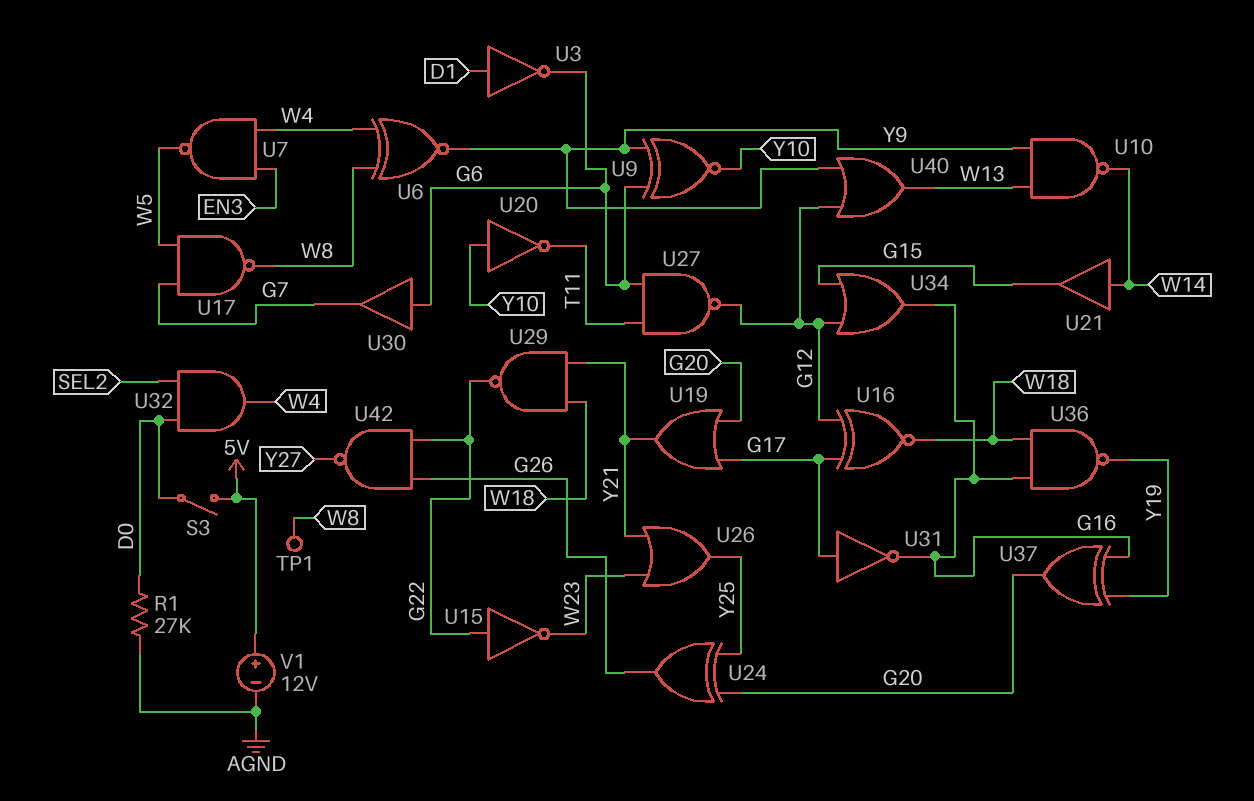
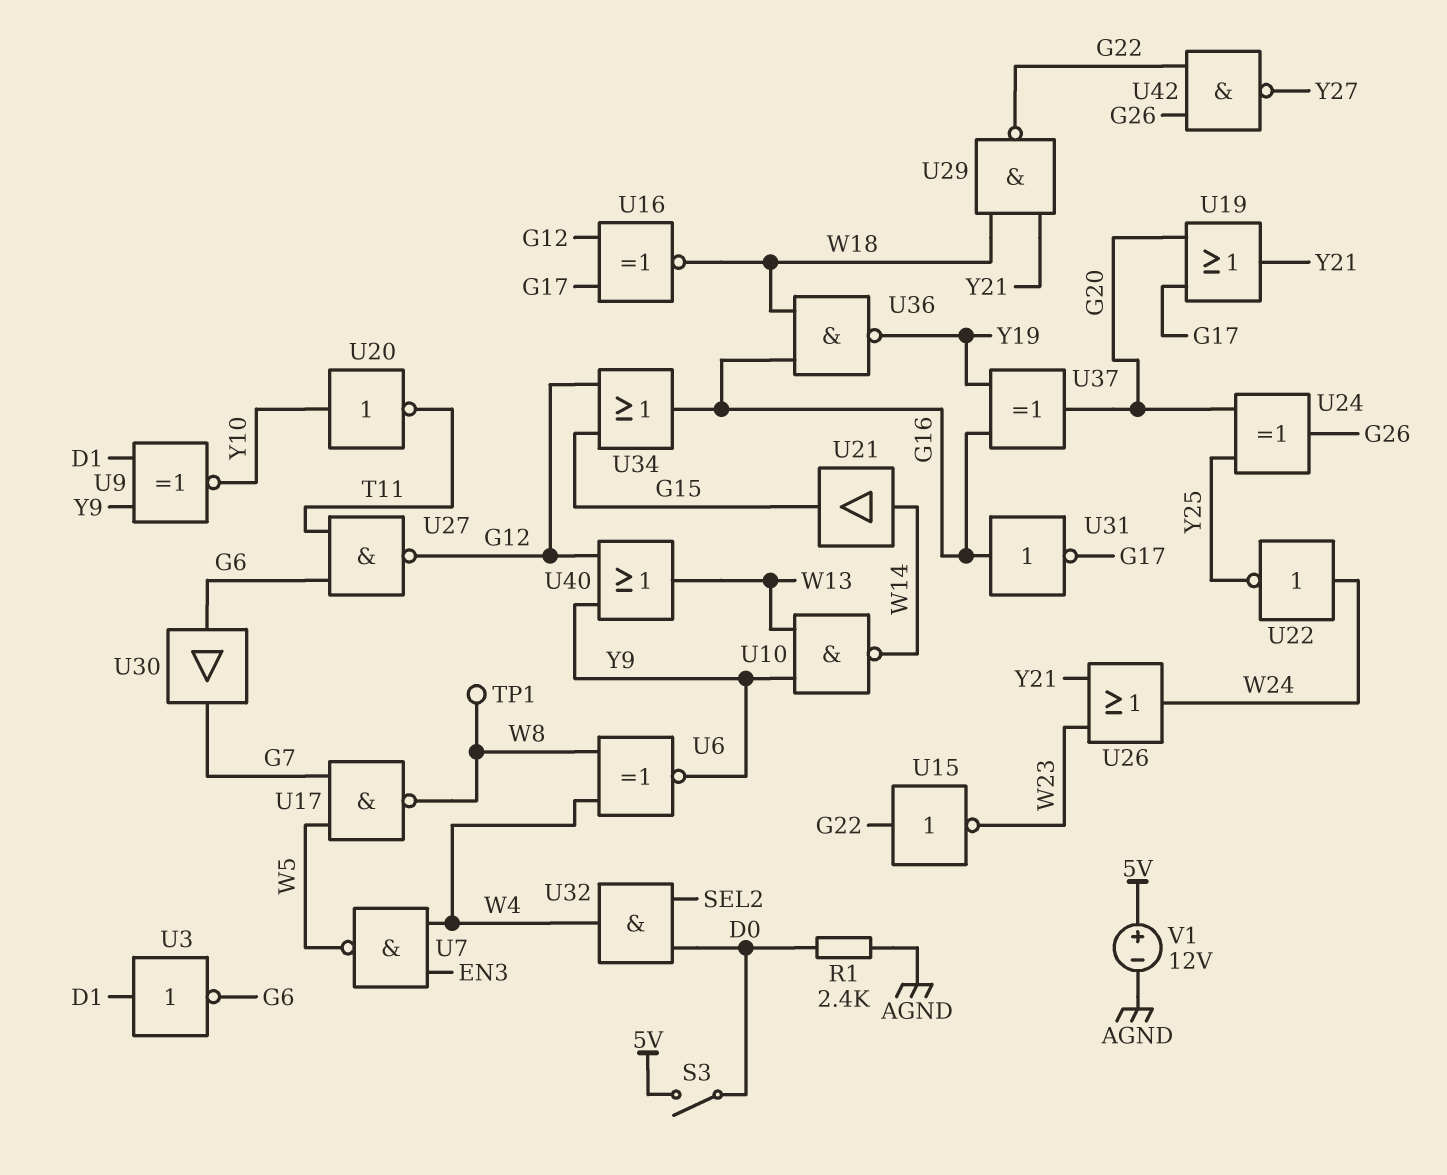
R1: 27k (AGND, D0) -> 2.4k (AGND, D0)
U9: XNOR (in G6, in Y9, out Y10) -> XNOR (in D1, in Y9, out Y10)
U22: none -> NOT (in W24, out Y25)
U26: OR (in W23, in Y21, out Y25) -> OR (in W23, in Y21, out W24)
U31: NOT (in G17, out G16) -> NOT (in G16, out G17)

